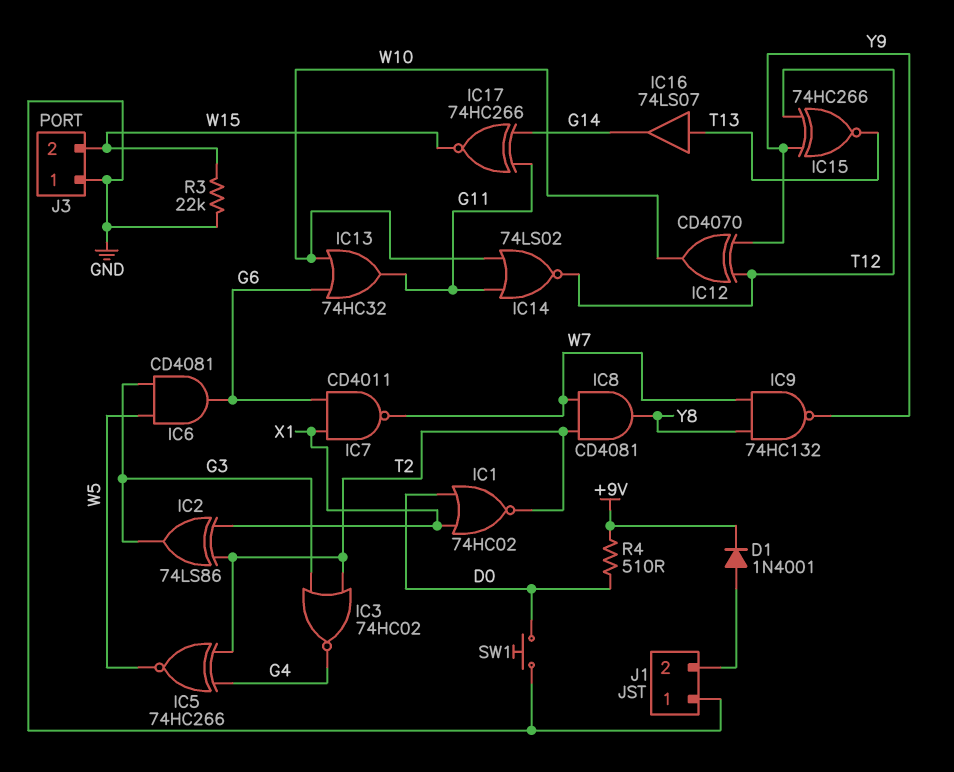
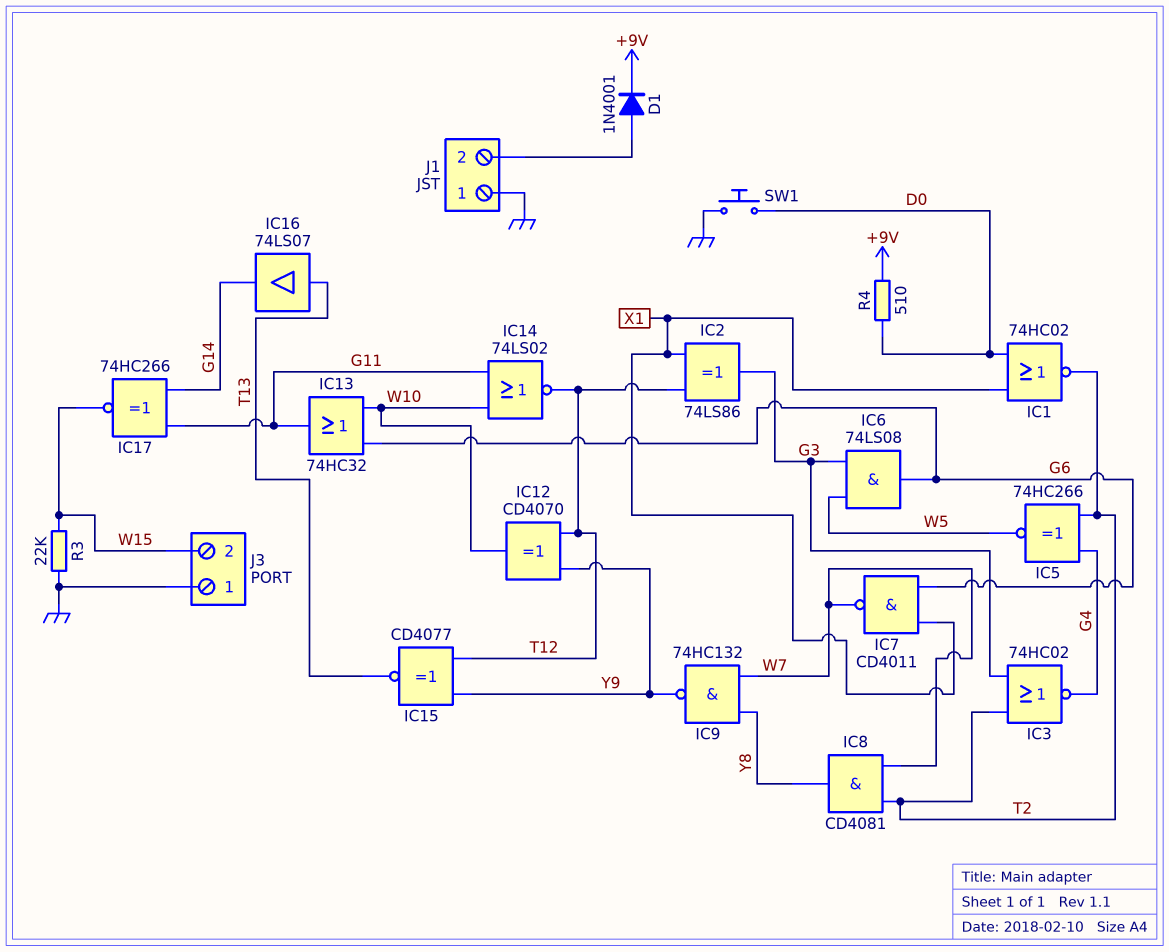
IC2: XOR 74LS86 (in T2, in X1, out G3) -> XOR 74LS86 (in T12, in X1, out G3)
IC6: AND CD4081 (in G3, in W5, out G6) -> AND 74LS08 (in G3, in W5, out G6)
IC15: XNOR 74HC266 (in T12, in Y9, out T13) -> XNOR CD4077 (in T12, in Y9, out T13)

